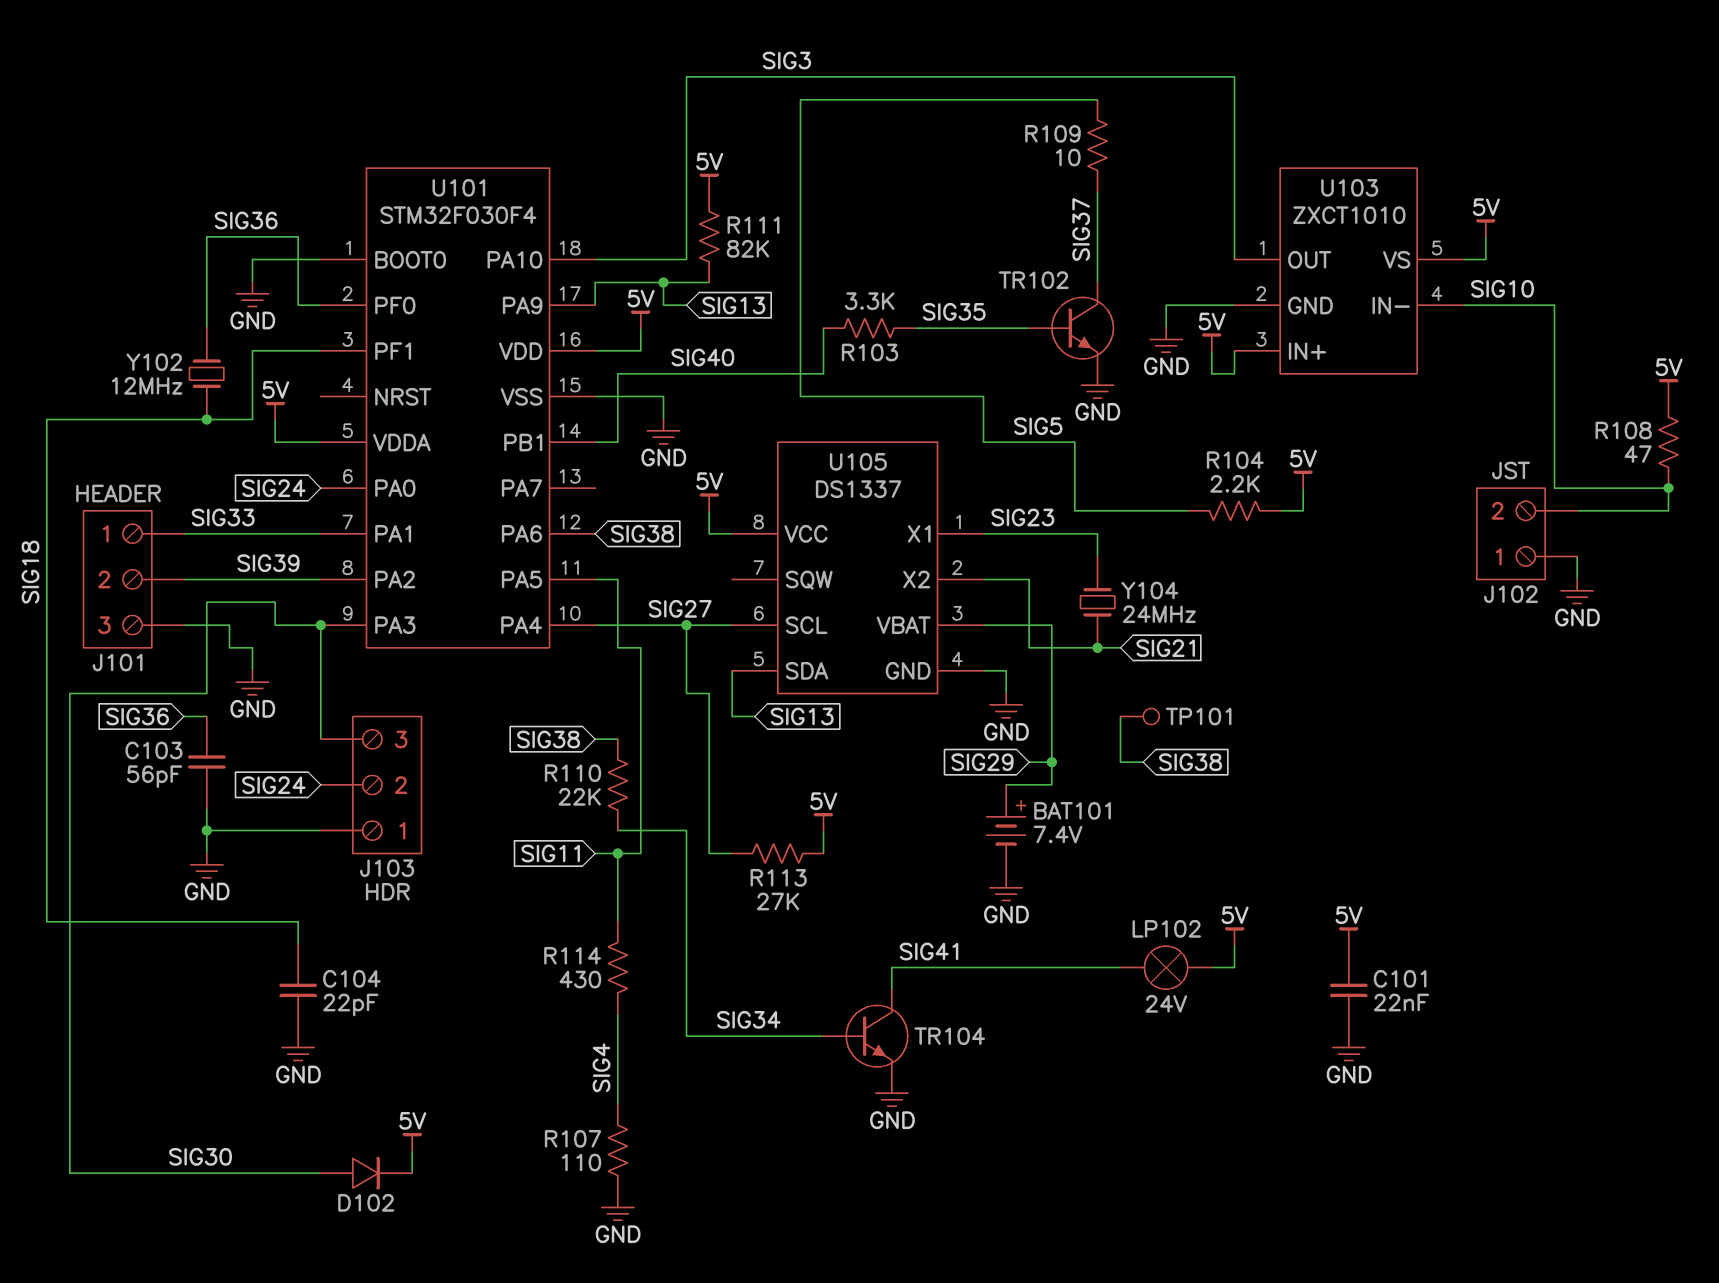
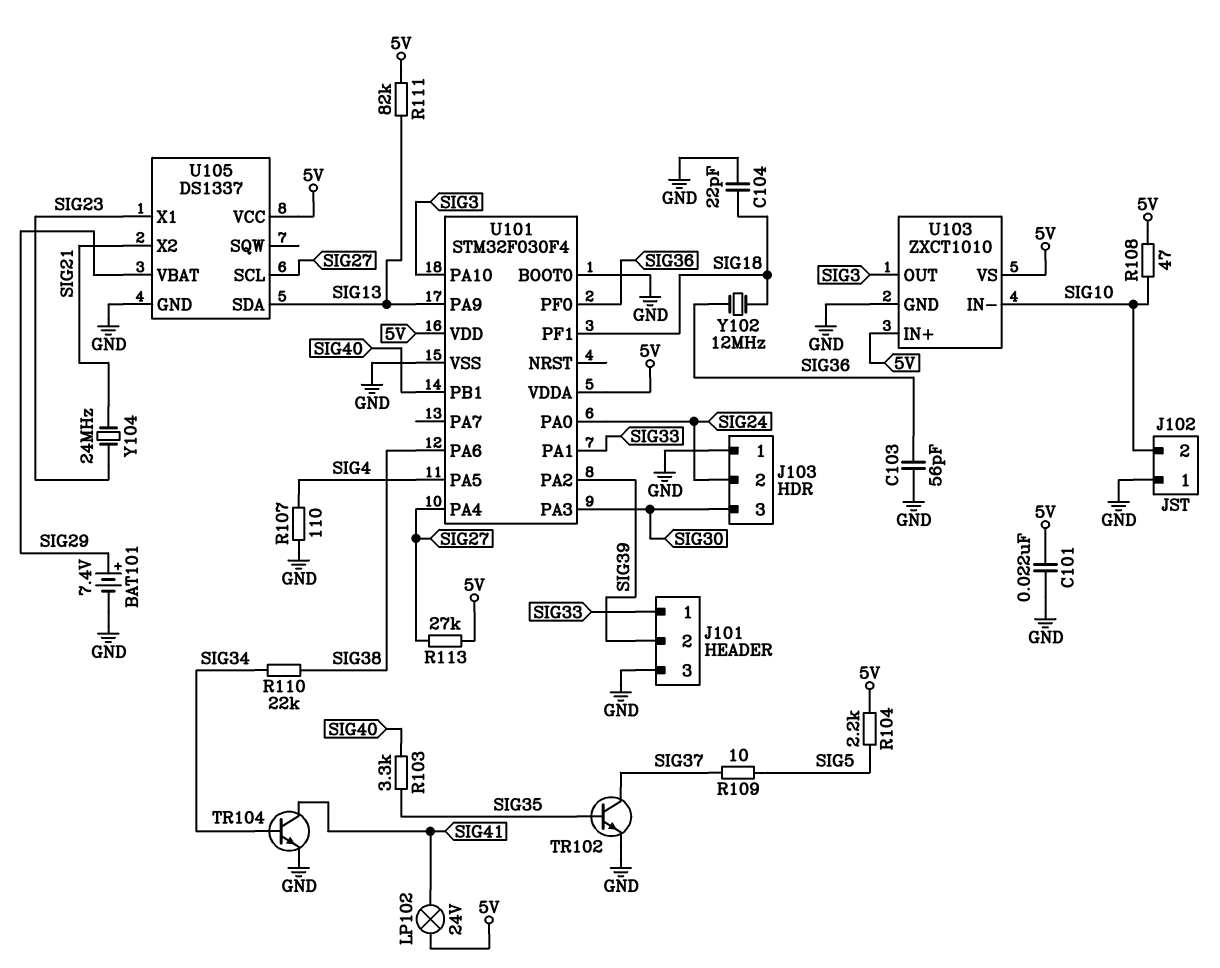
D102: diode (A SIG30, K 5V) -> none
R114: 430 (SIG4, SIG11) -> none
TP101: test point (SIG38) -> none
U101 pin PA5: SIG11 -> SIG4

